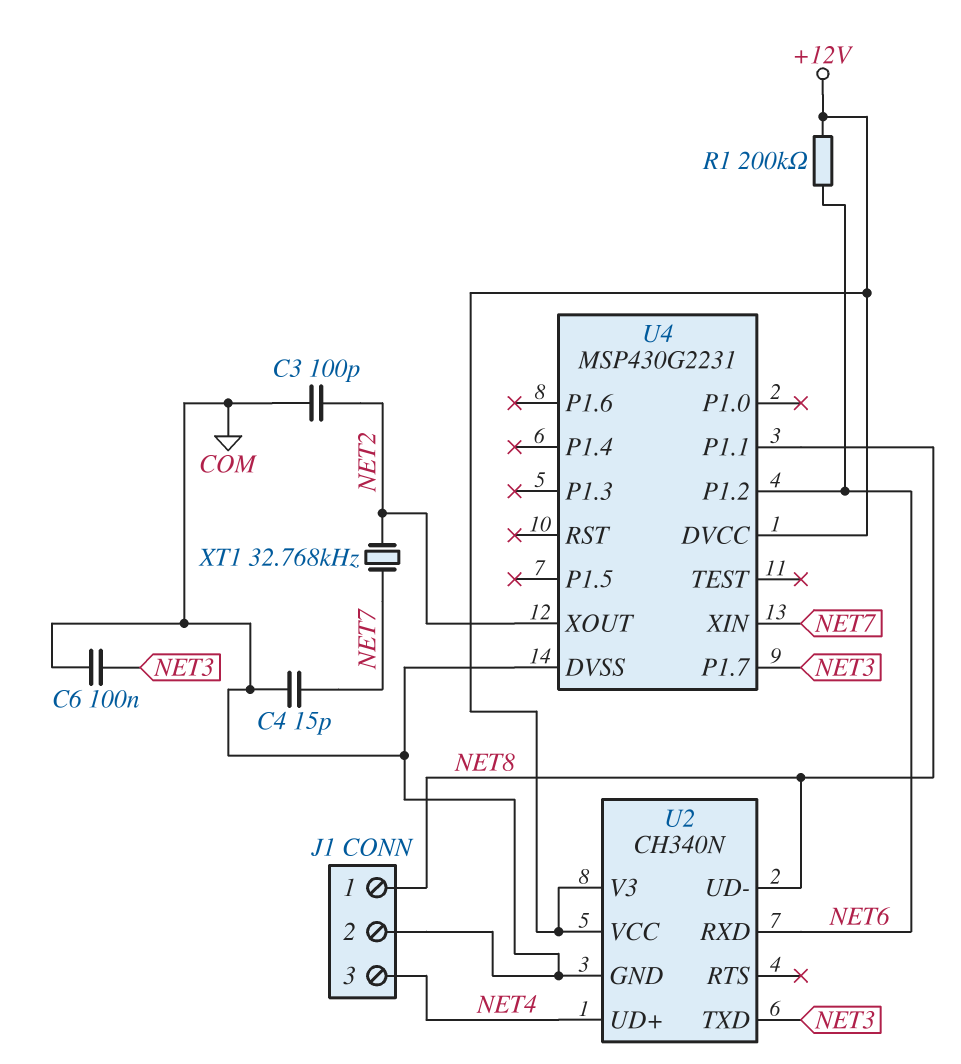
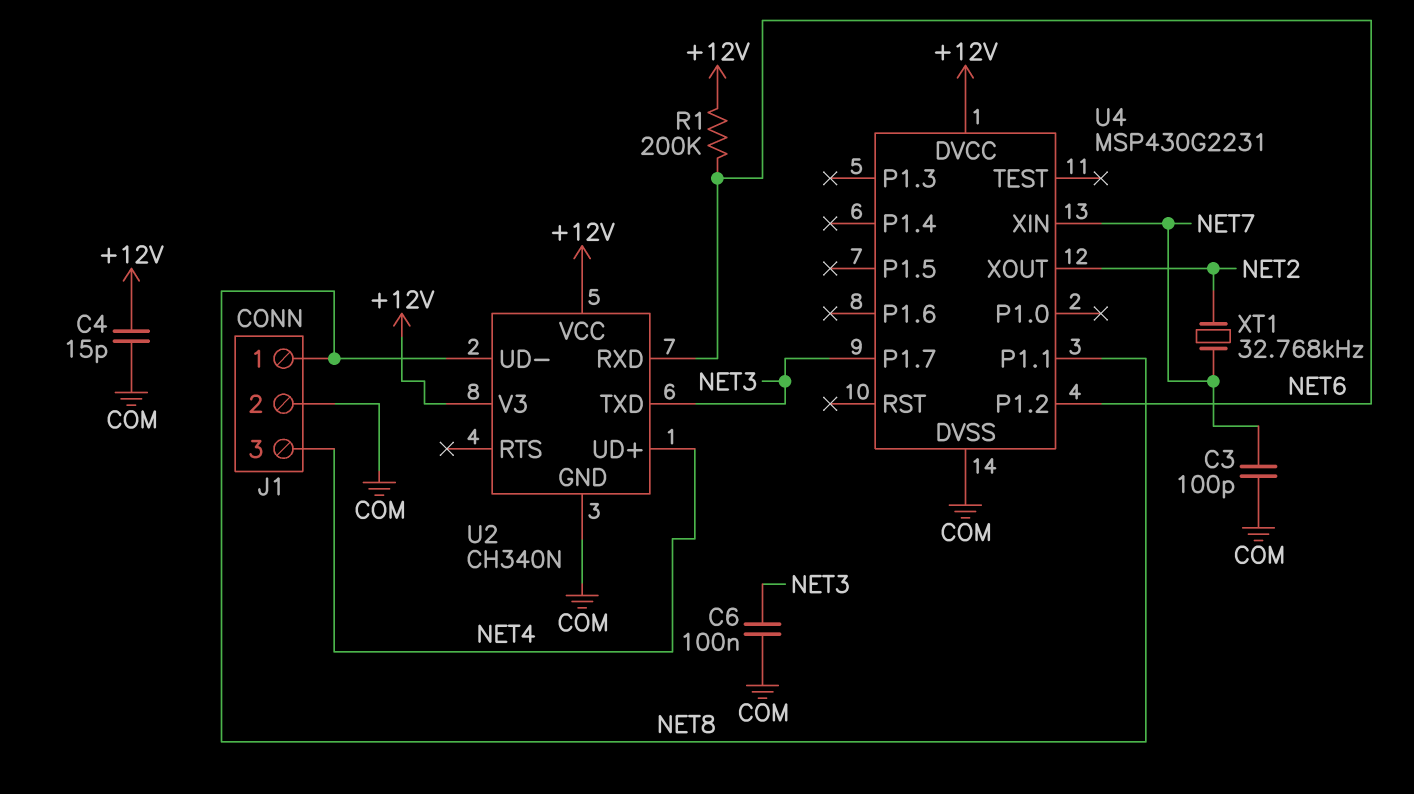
C3: 100pF (COM, NET2) -> 100pF (COM, NET7)
C4: 15pF (COM, NET7) -> 15pF (+12V, COM)

